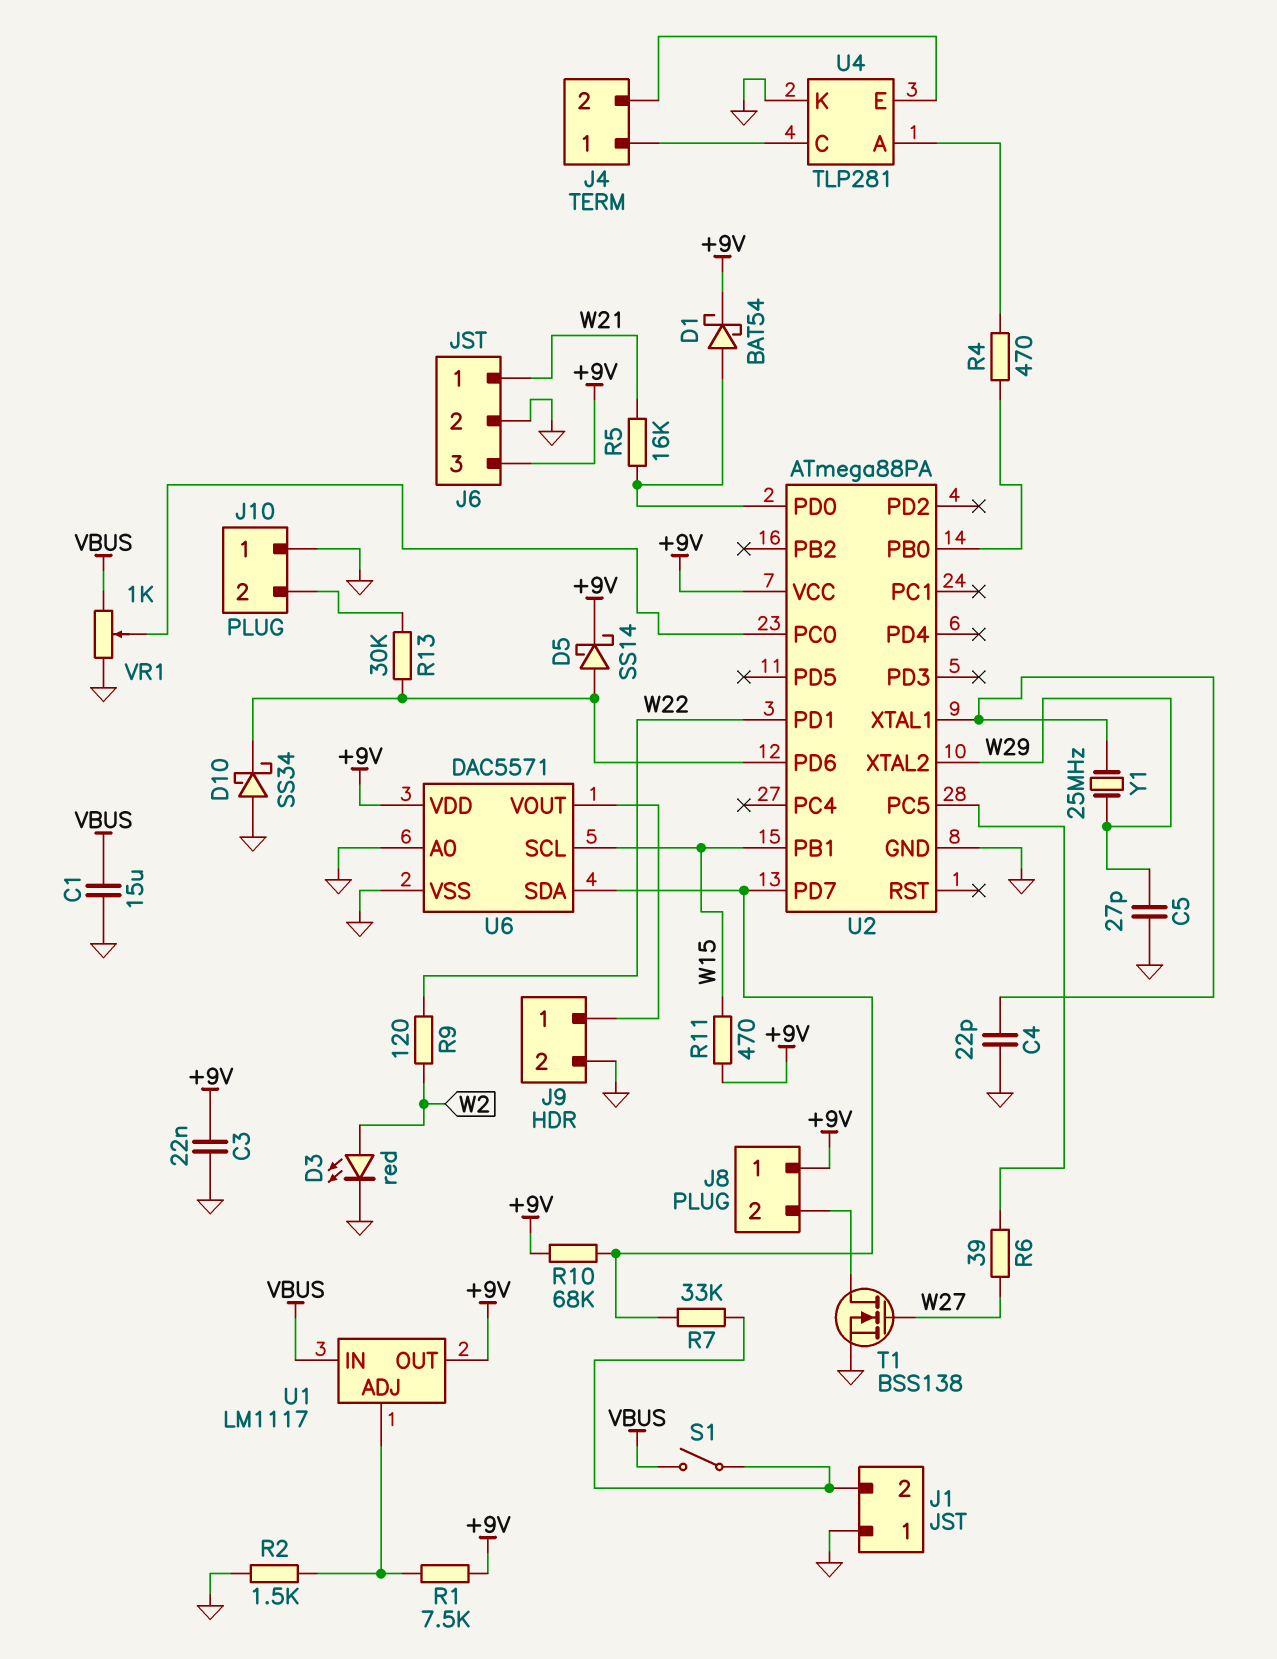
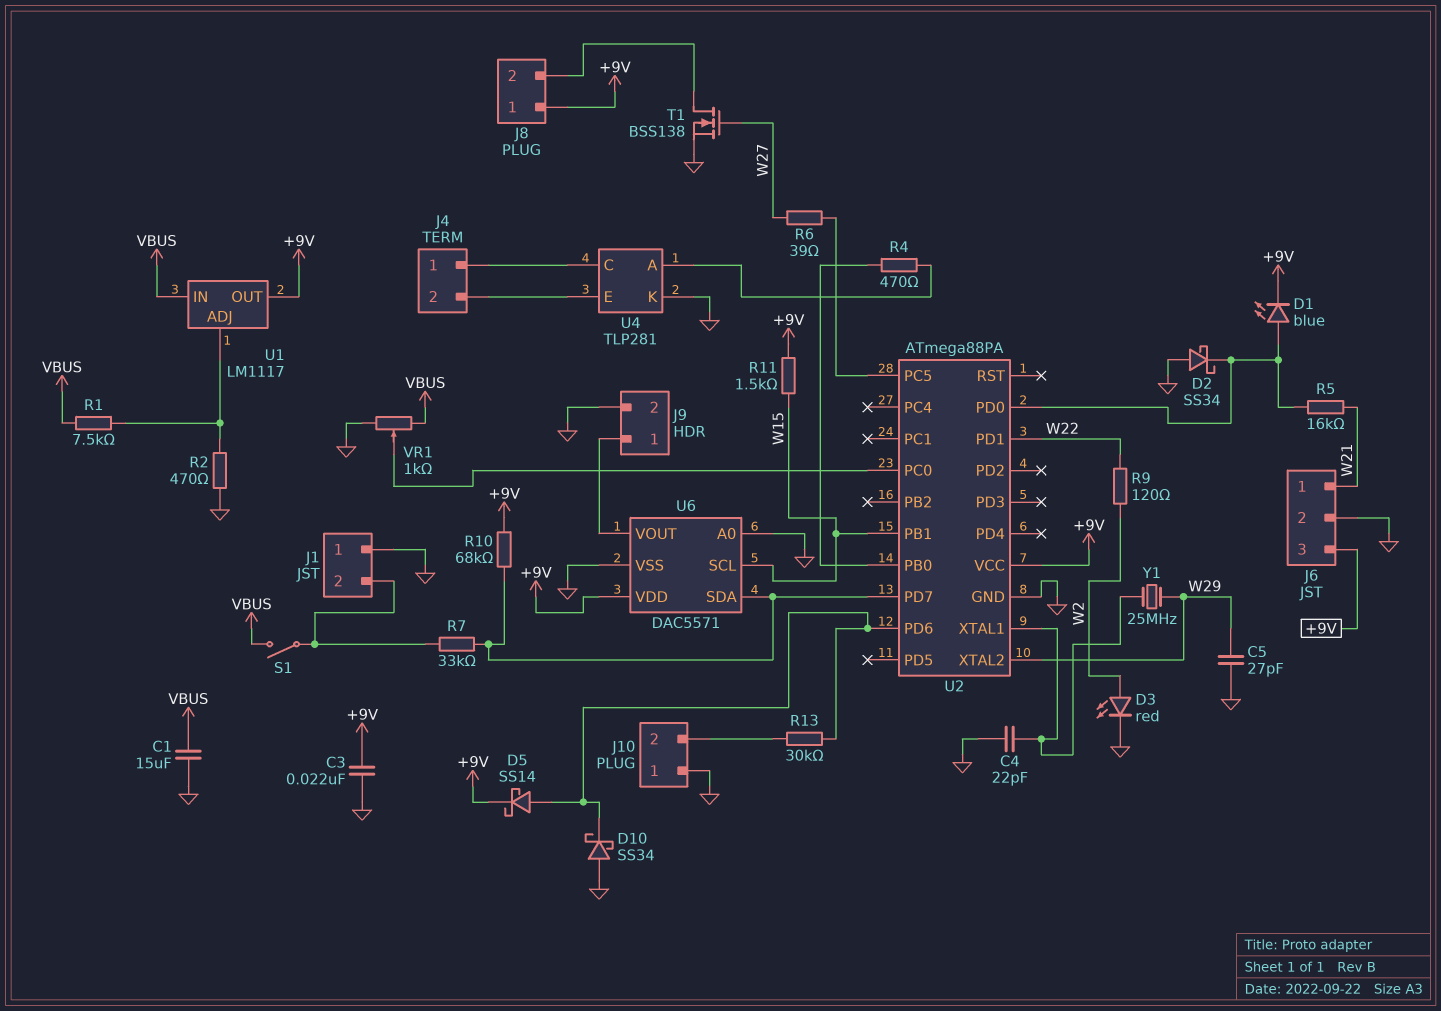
D1: schottky BAT54 (A U2/PD0, K +9V) -> LED blue (A U2/PD0, K +9V)
D2: none -> schottky SS34 (A GND, K U2/PD0)
R1: 7.5k (+9V, U1/ADJ) -> 7.5k (U1/ADJ, VBUS)
R2: 1.5k (GND, U1/ADJ) -> 470 (GND, U1/ADJ)
R11: 470 (+9V, W15) -> 1.5k (+9V, W15)

